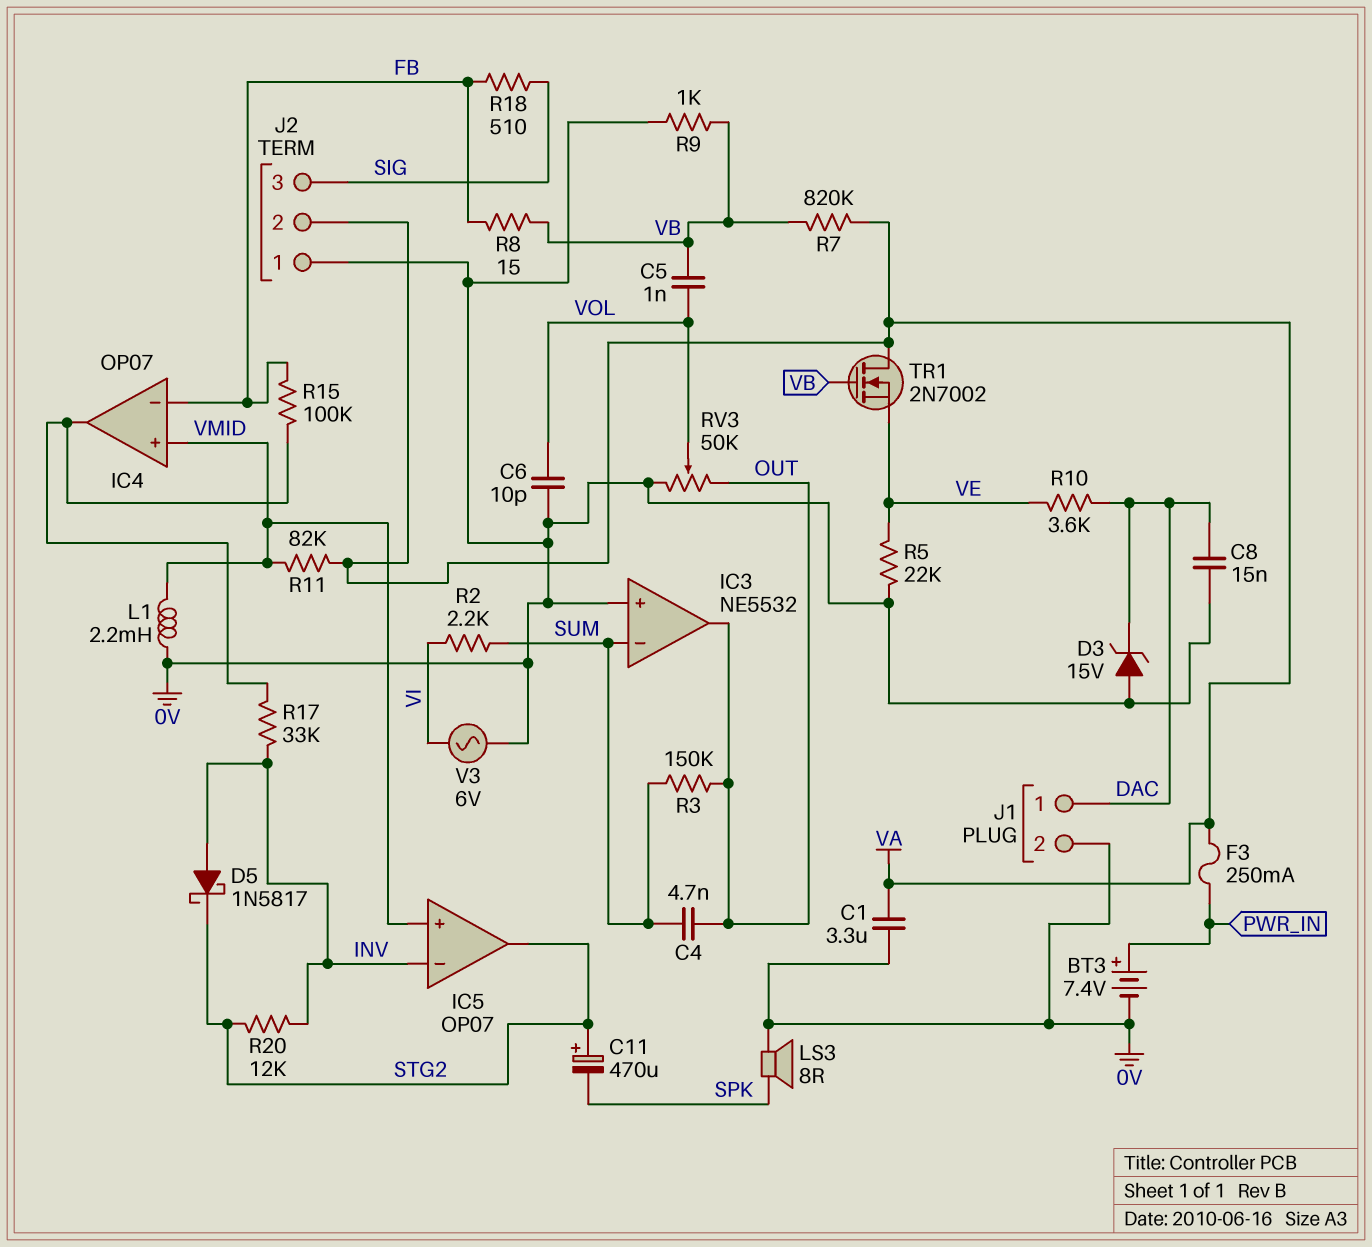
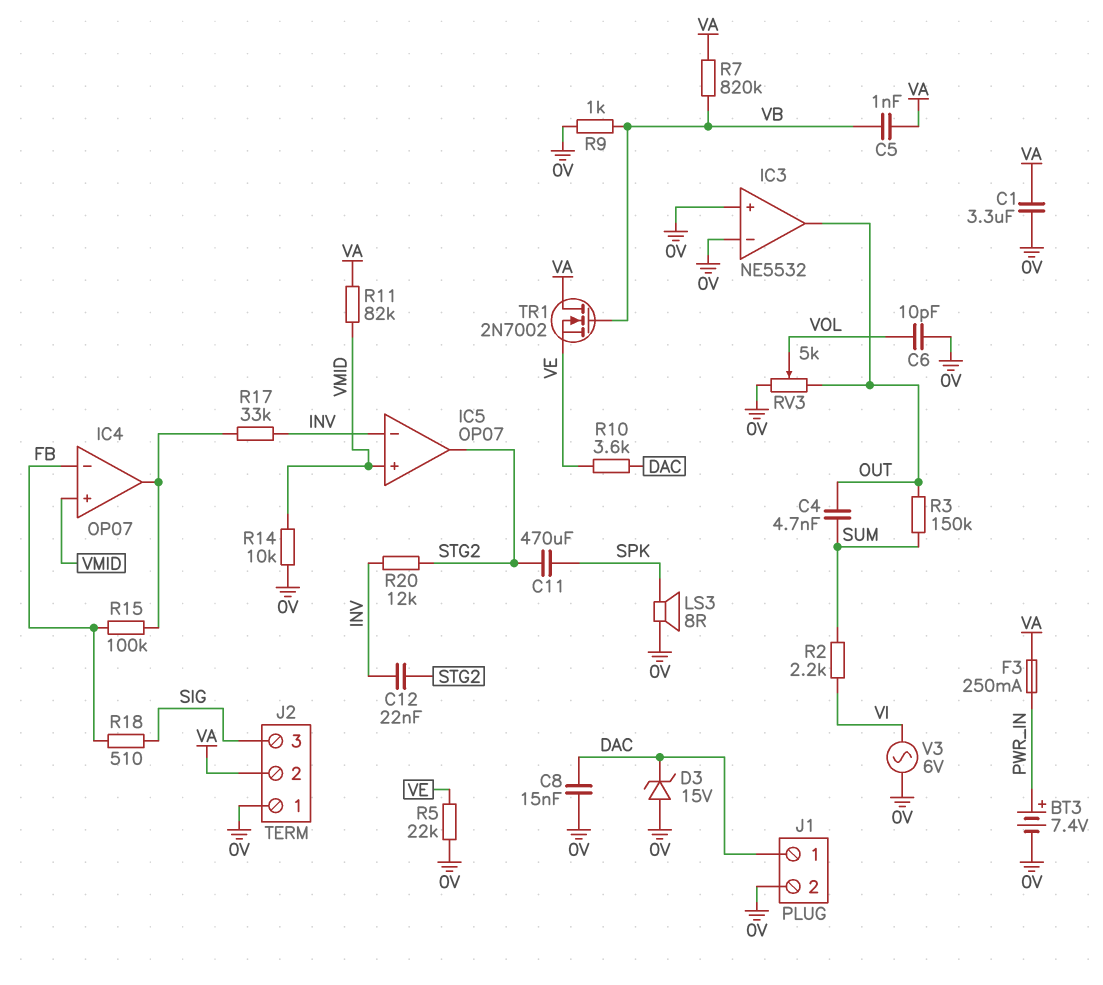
C5: 1nF (VB, VOL) -> 1nF (VA, VB)
C11: 470uF (plus STG2, minus SPK) -> 470uF (SPK, STG2)
C12: none -> 22nF (INV, STG2)
D5: schottky 1N5817 (A INV, K STG2) -> none
IC3 pin in-: SUM -> 0V
L1: 2.2mH (0V, VMID) -> none
R8: 15 (FB, VB) -> none
R14: none -> 10k (0V, VMID)
RV3: 50k (0V, OUT, wiper VOL) -> 5k (0V, OUT, wiper VOL)

